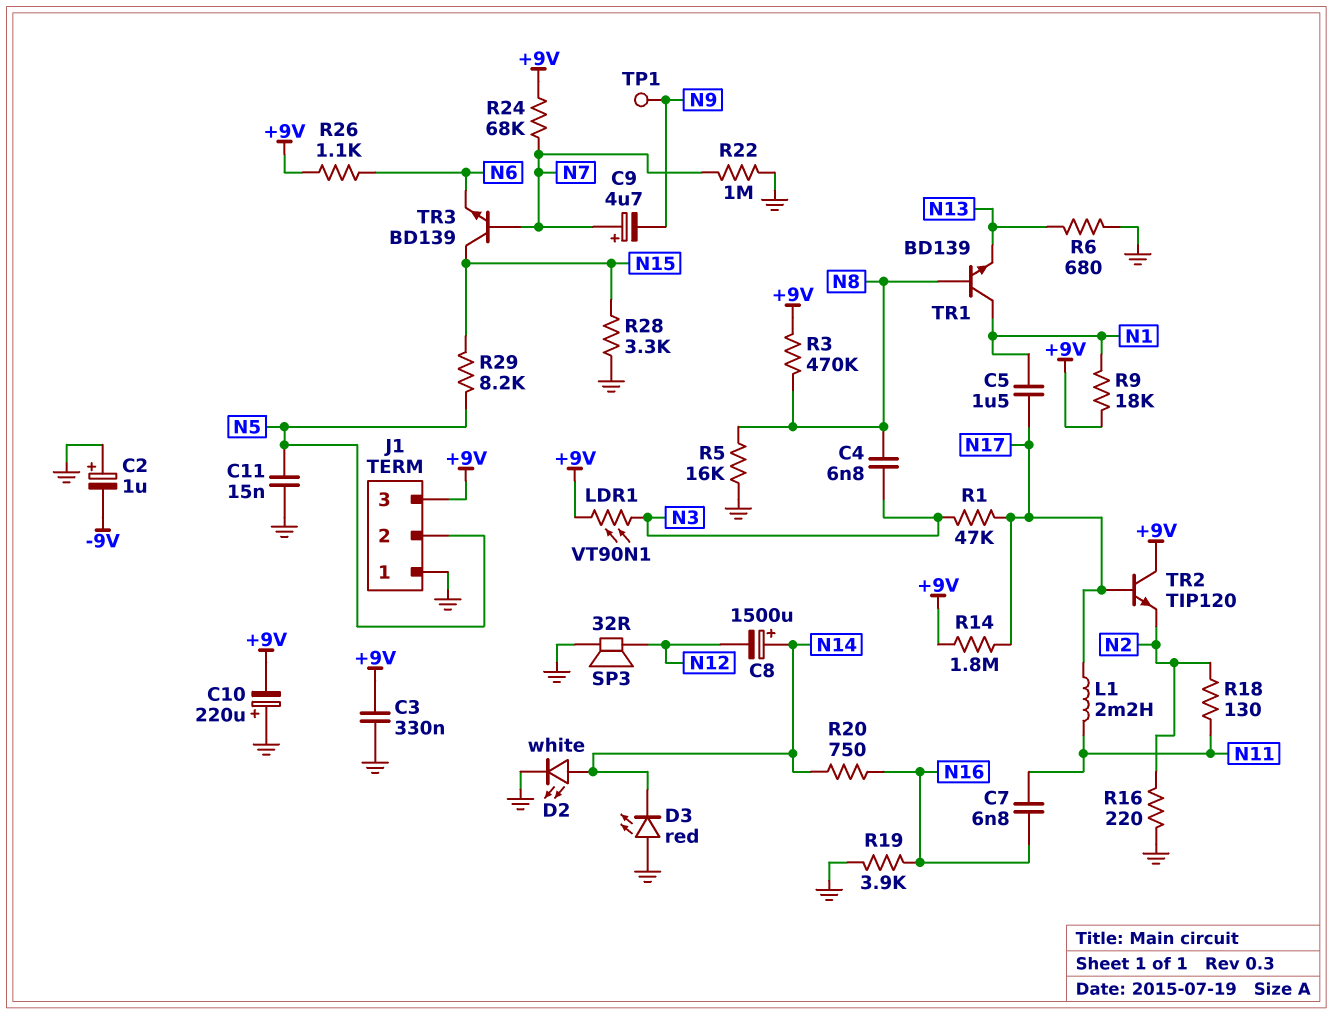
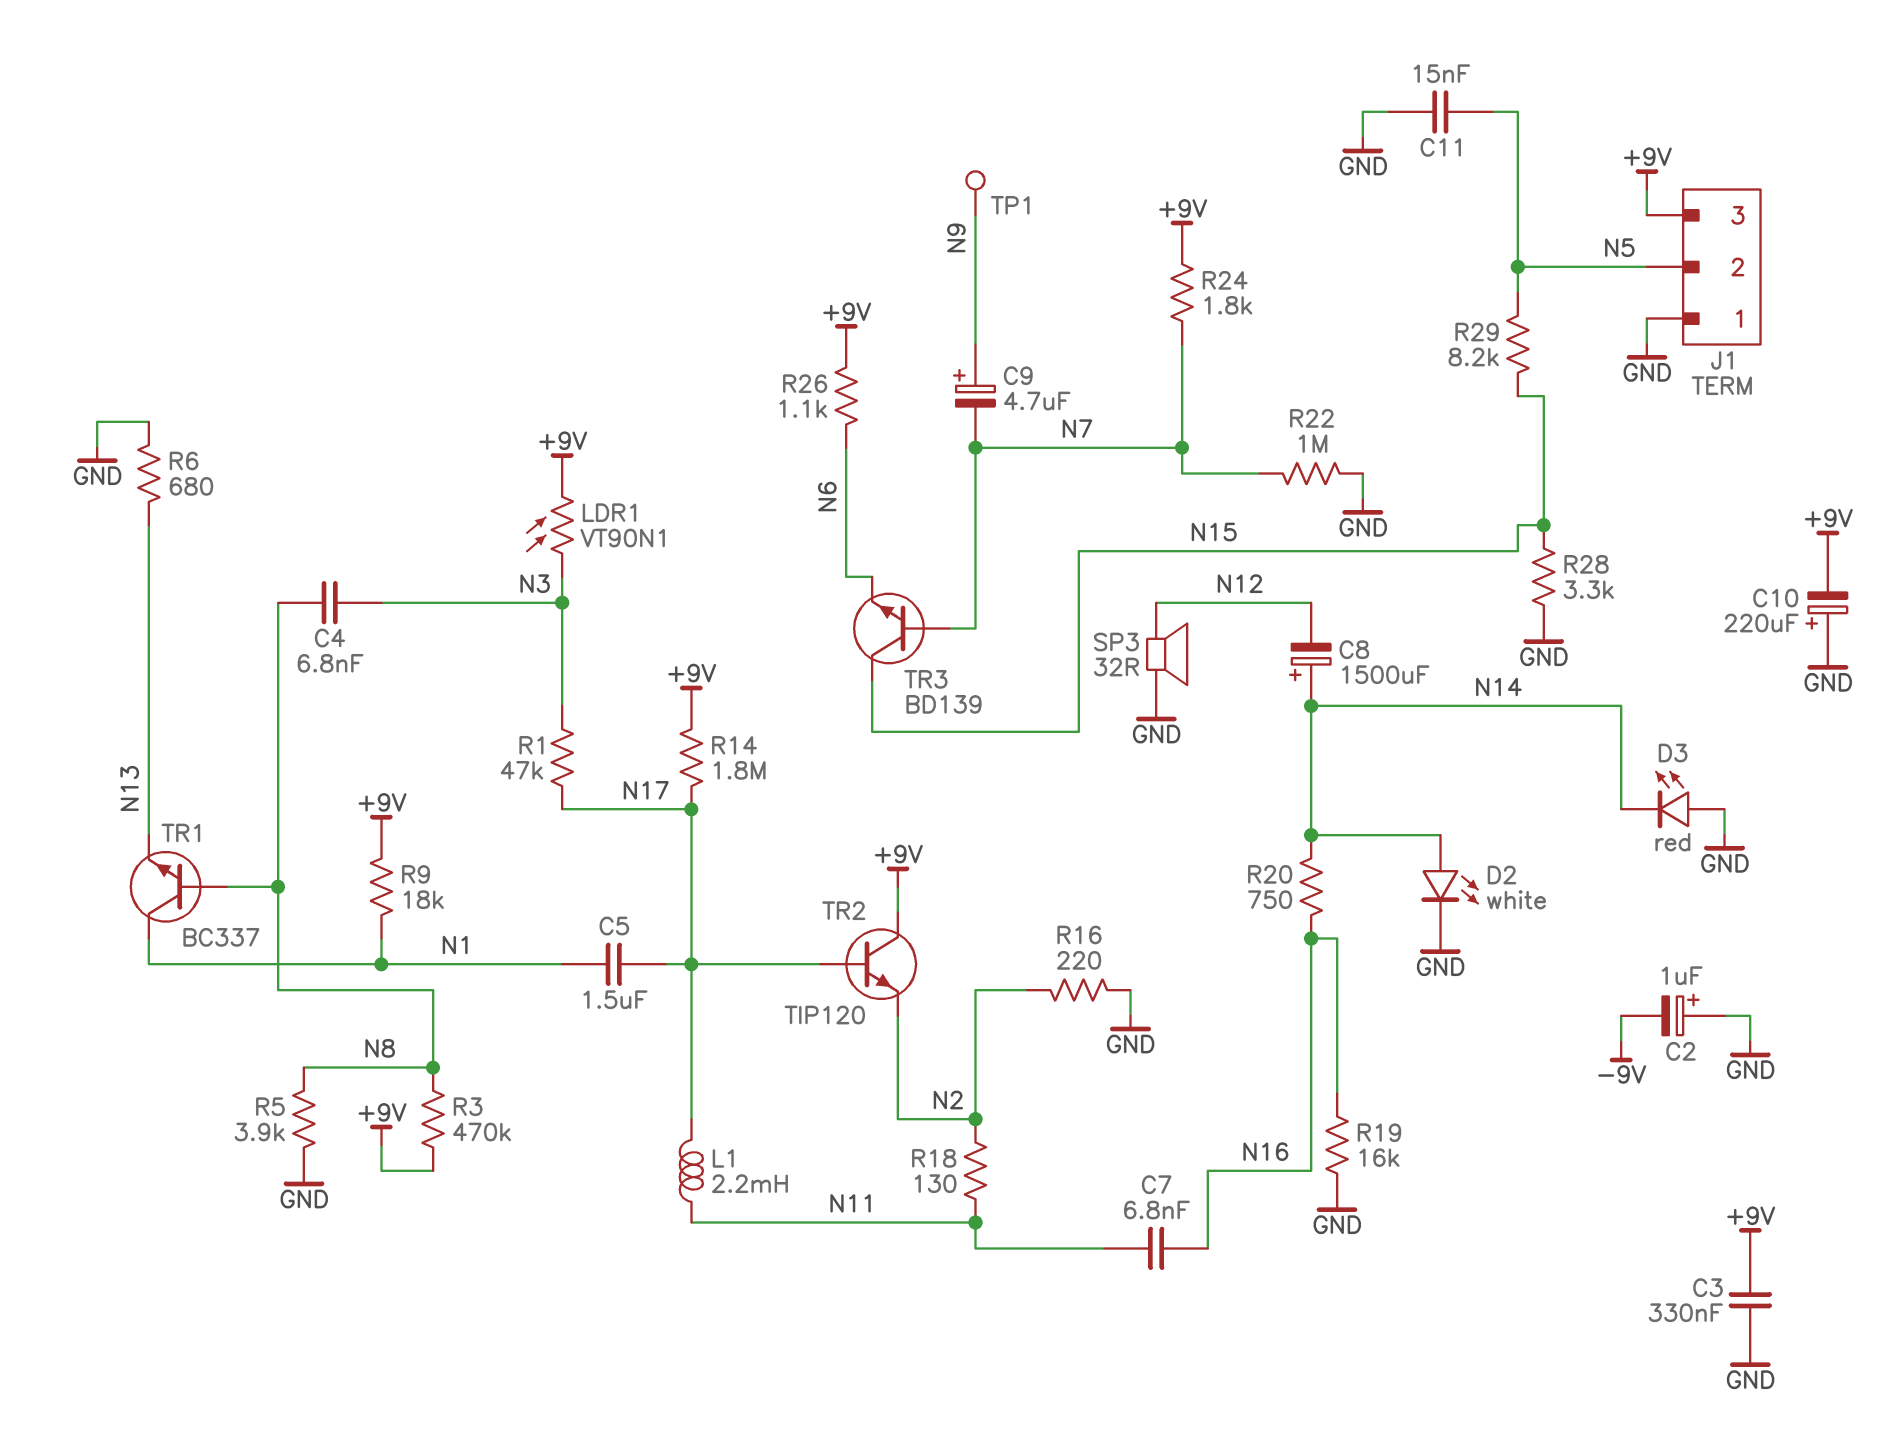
C9: 4.7uF (plus N7, minus N9) -> 4.7uF (plus N9, minus N7)
R5: 16k (GND, N8) -> 3.9k (GND, N8)
R19: 3.9k (GND, N16) -> 16k (GND, N16)
R24: 68k (+9V, N7) -> 1.8k (+9V, N7)
TR1: NPN BD139 (B N8, C N1, E N13) -> NPN BC337 (B N8, C N1, E N13)

